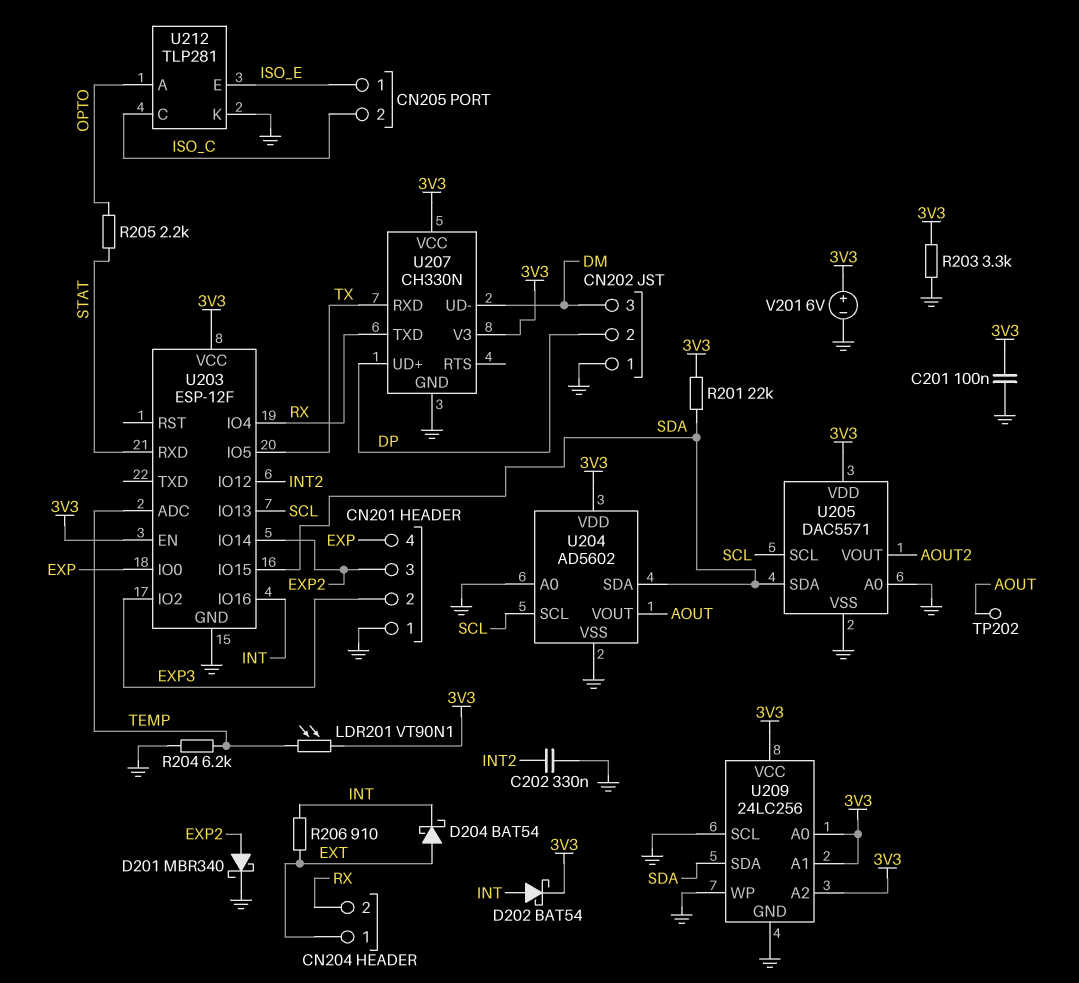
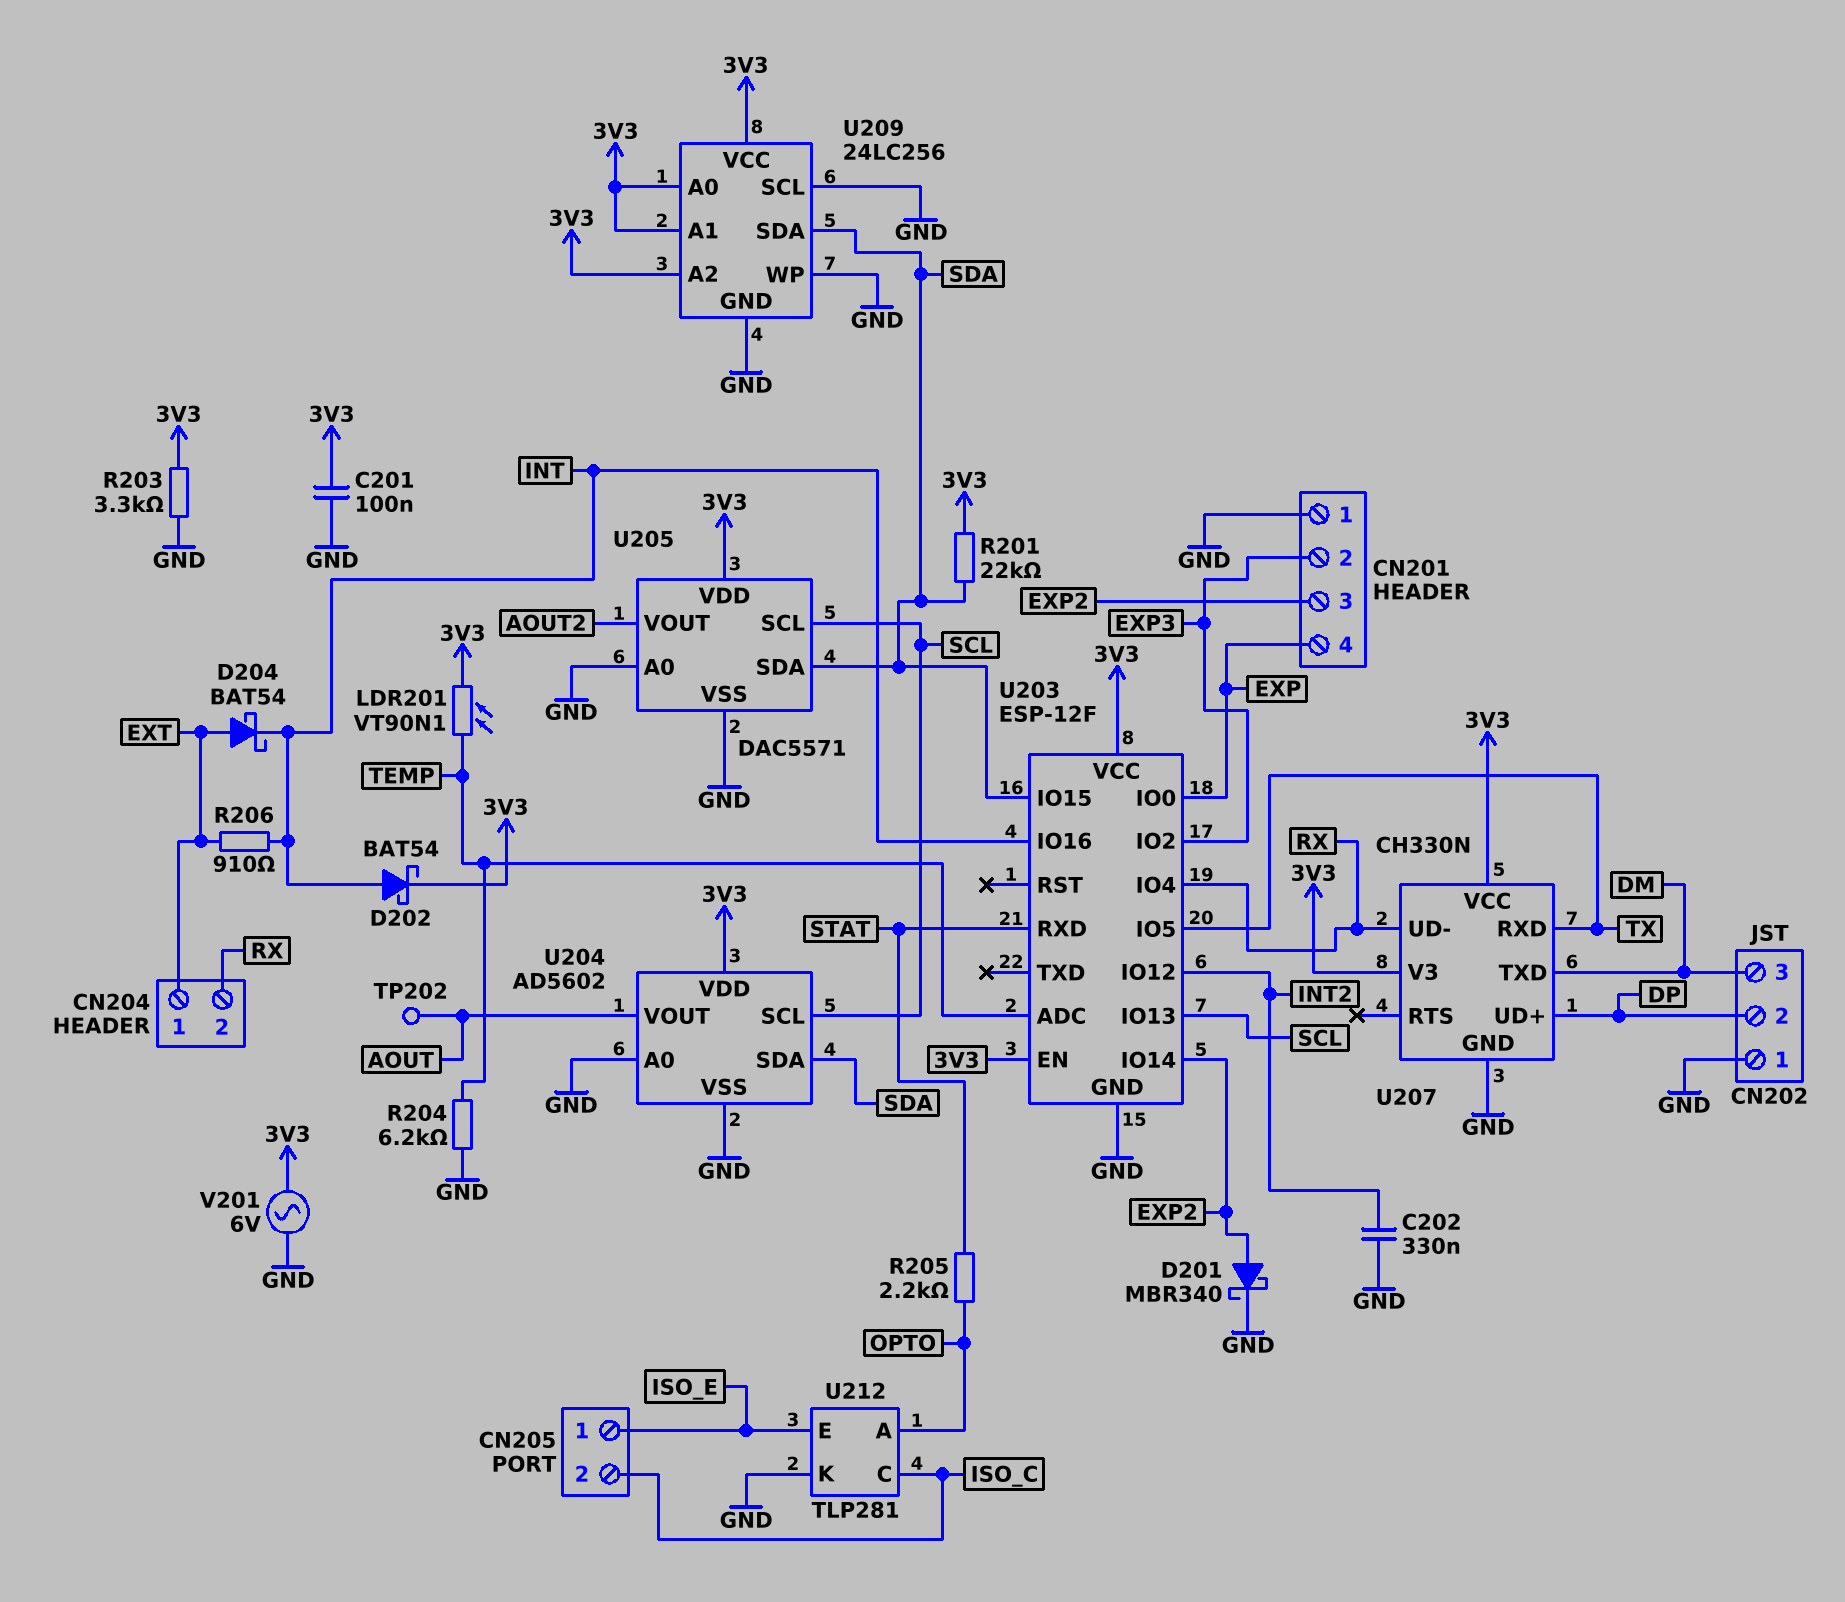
U207 pin TXD: RX -> DM
U207 pin UD-: DM -> RX
V201: 6V (plus 3V3, minus GND) -> AC 6V (3V3, GND)

